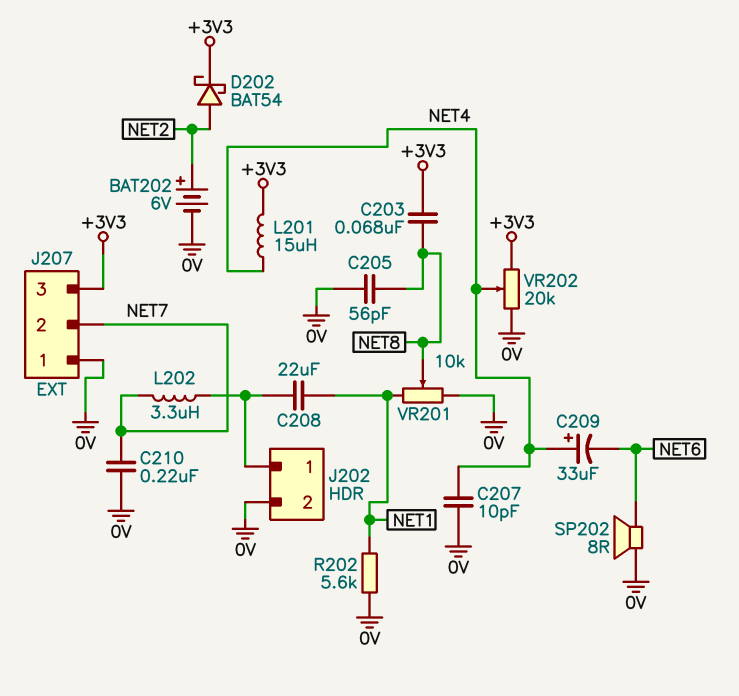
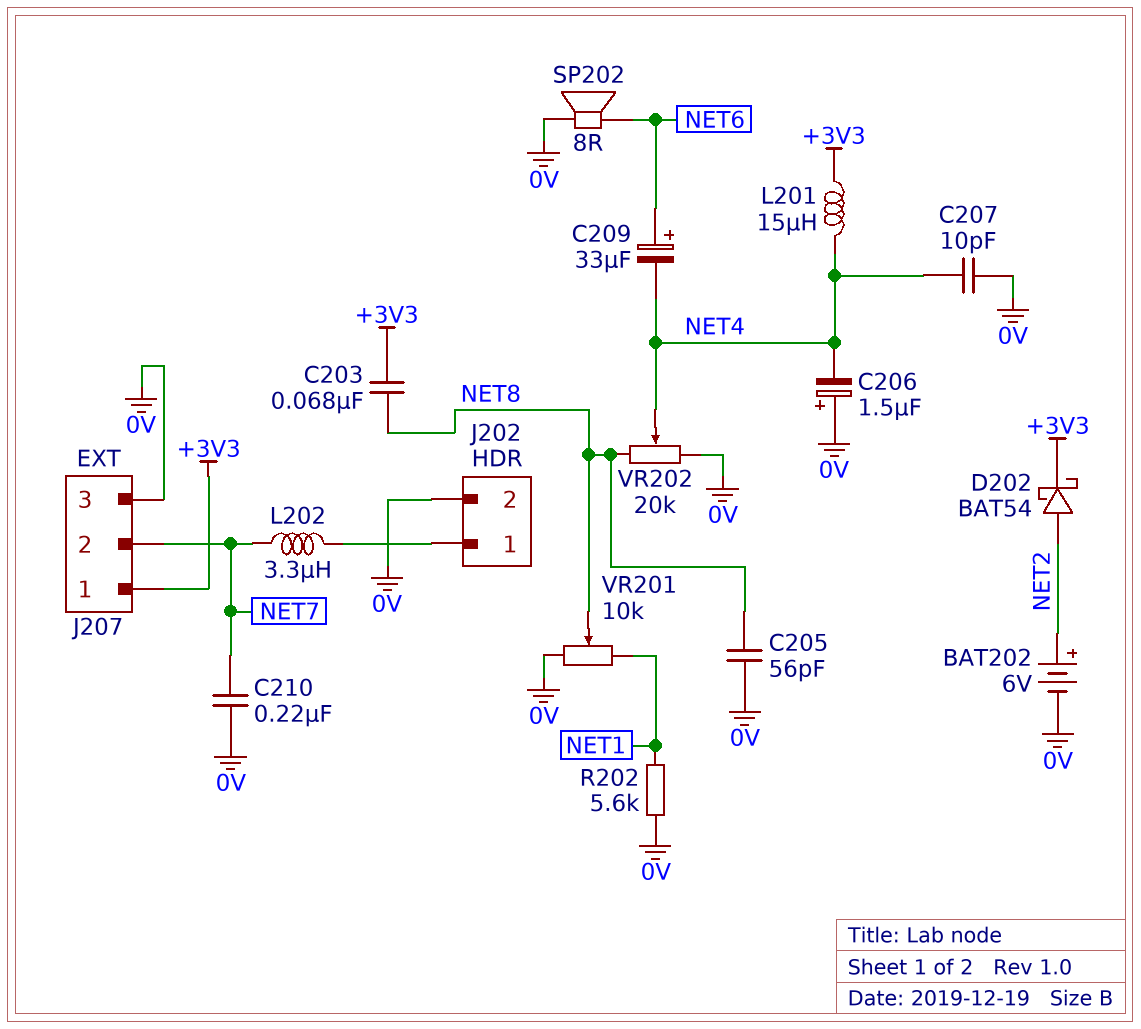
C206: none -> 1.5uF (plus 0V, minus NET4)
C208: 22uF (J202/1, NET1) -> none
C209: 33uF (plus NET4, minus NET6) -> 33uF (plus NET6, minus NET4)
J207 pin 1: 0V -> +3V3
J207 pin 3: +3V3 -> 0V
VR202: 20k (+3V3, 0V, wiper NET4) -> 20k (0V, NET8, wiper NET4)

